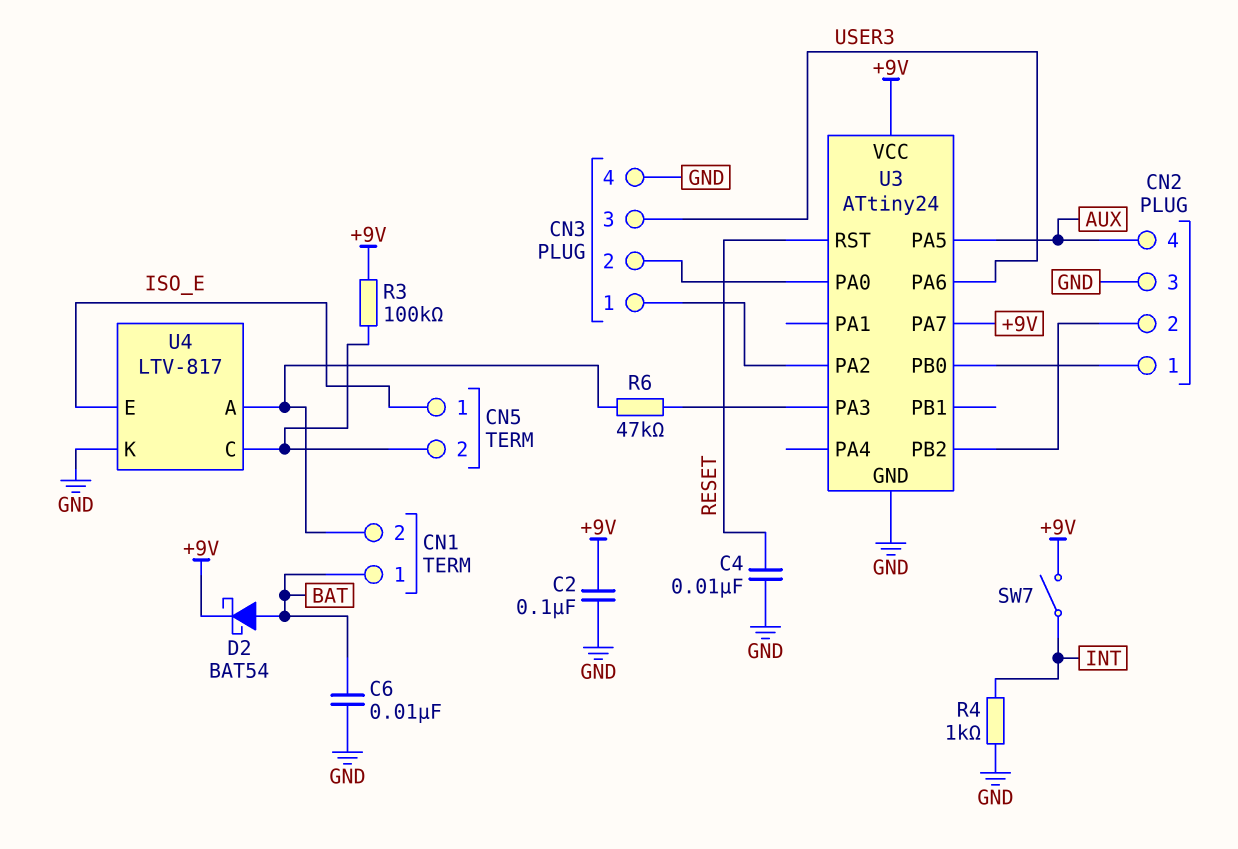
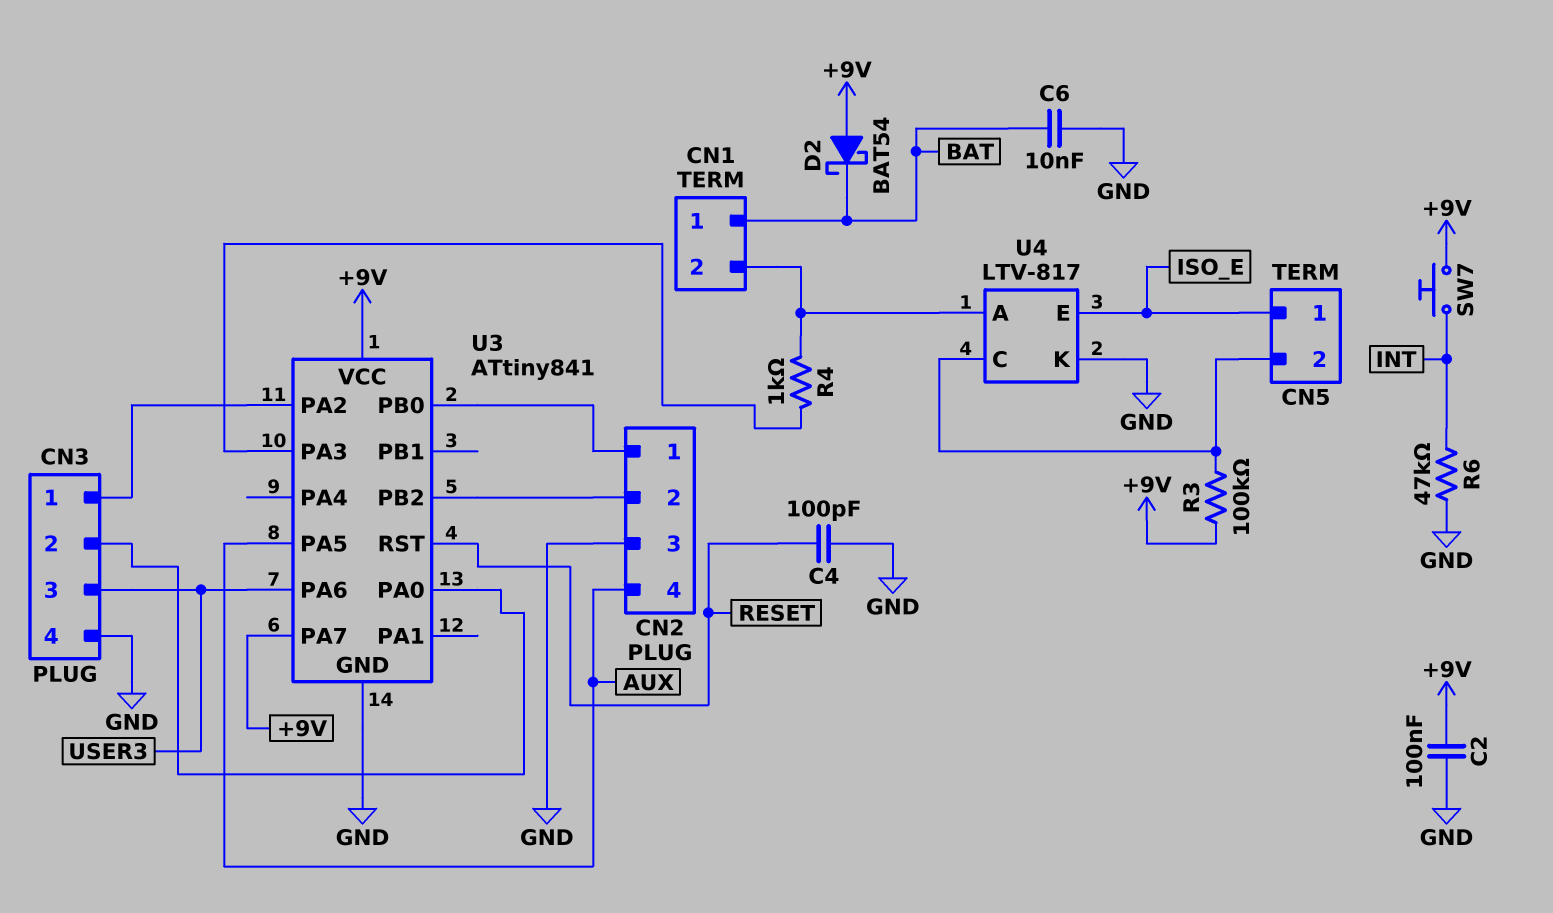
C4: 10nF (GND, RESET) -> 100pF (GND, RESET)
D2: schottky BAT54 (A BAT, K +9V) -> schottky BAT54 (A +9V, K BAT)
R4: 1k (GND, INT) -> 1k (CN1/2, U3/PA3)
R6: 47k (CN1/2, U3/PA3) -> 47k (GND, INT)
SW7: switch (+9V, INT) -> button (+9V, INT)
U3: ATtiny24 -> ATtiny841

